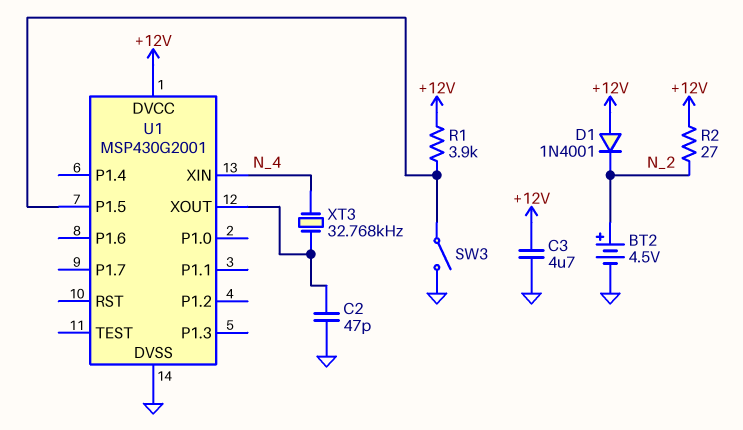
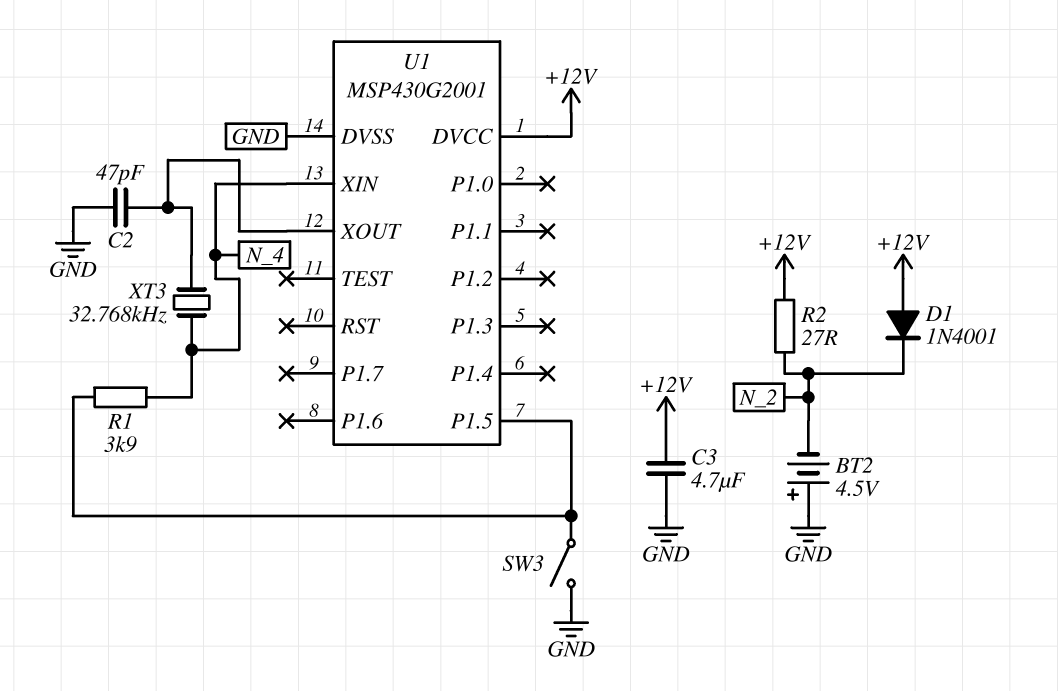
BT2: 4.5V (plus N_2, minus GND) -> 4.5V (plus GND, minus N_2)
R1: 3.9k (+12V, U1/P1.5) -> 3.9k (N_4, U1/P1.5)

